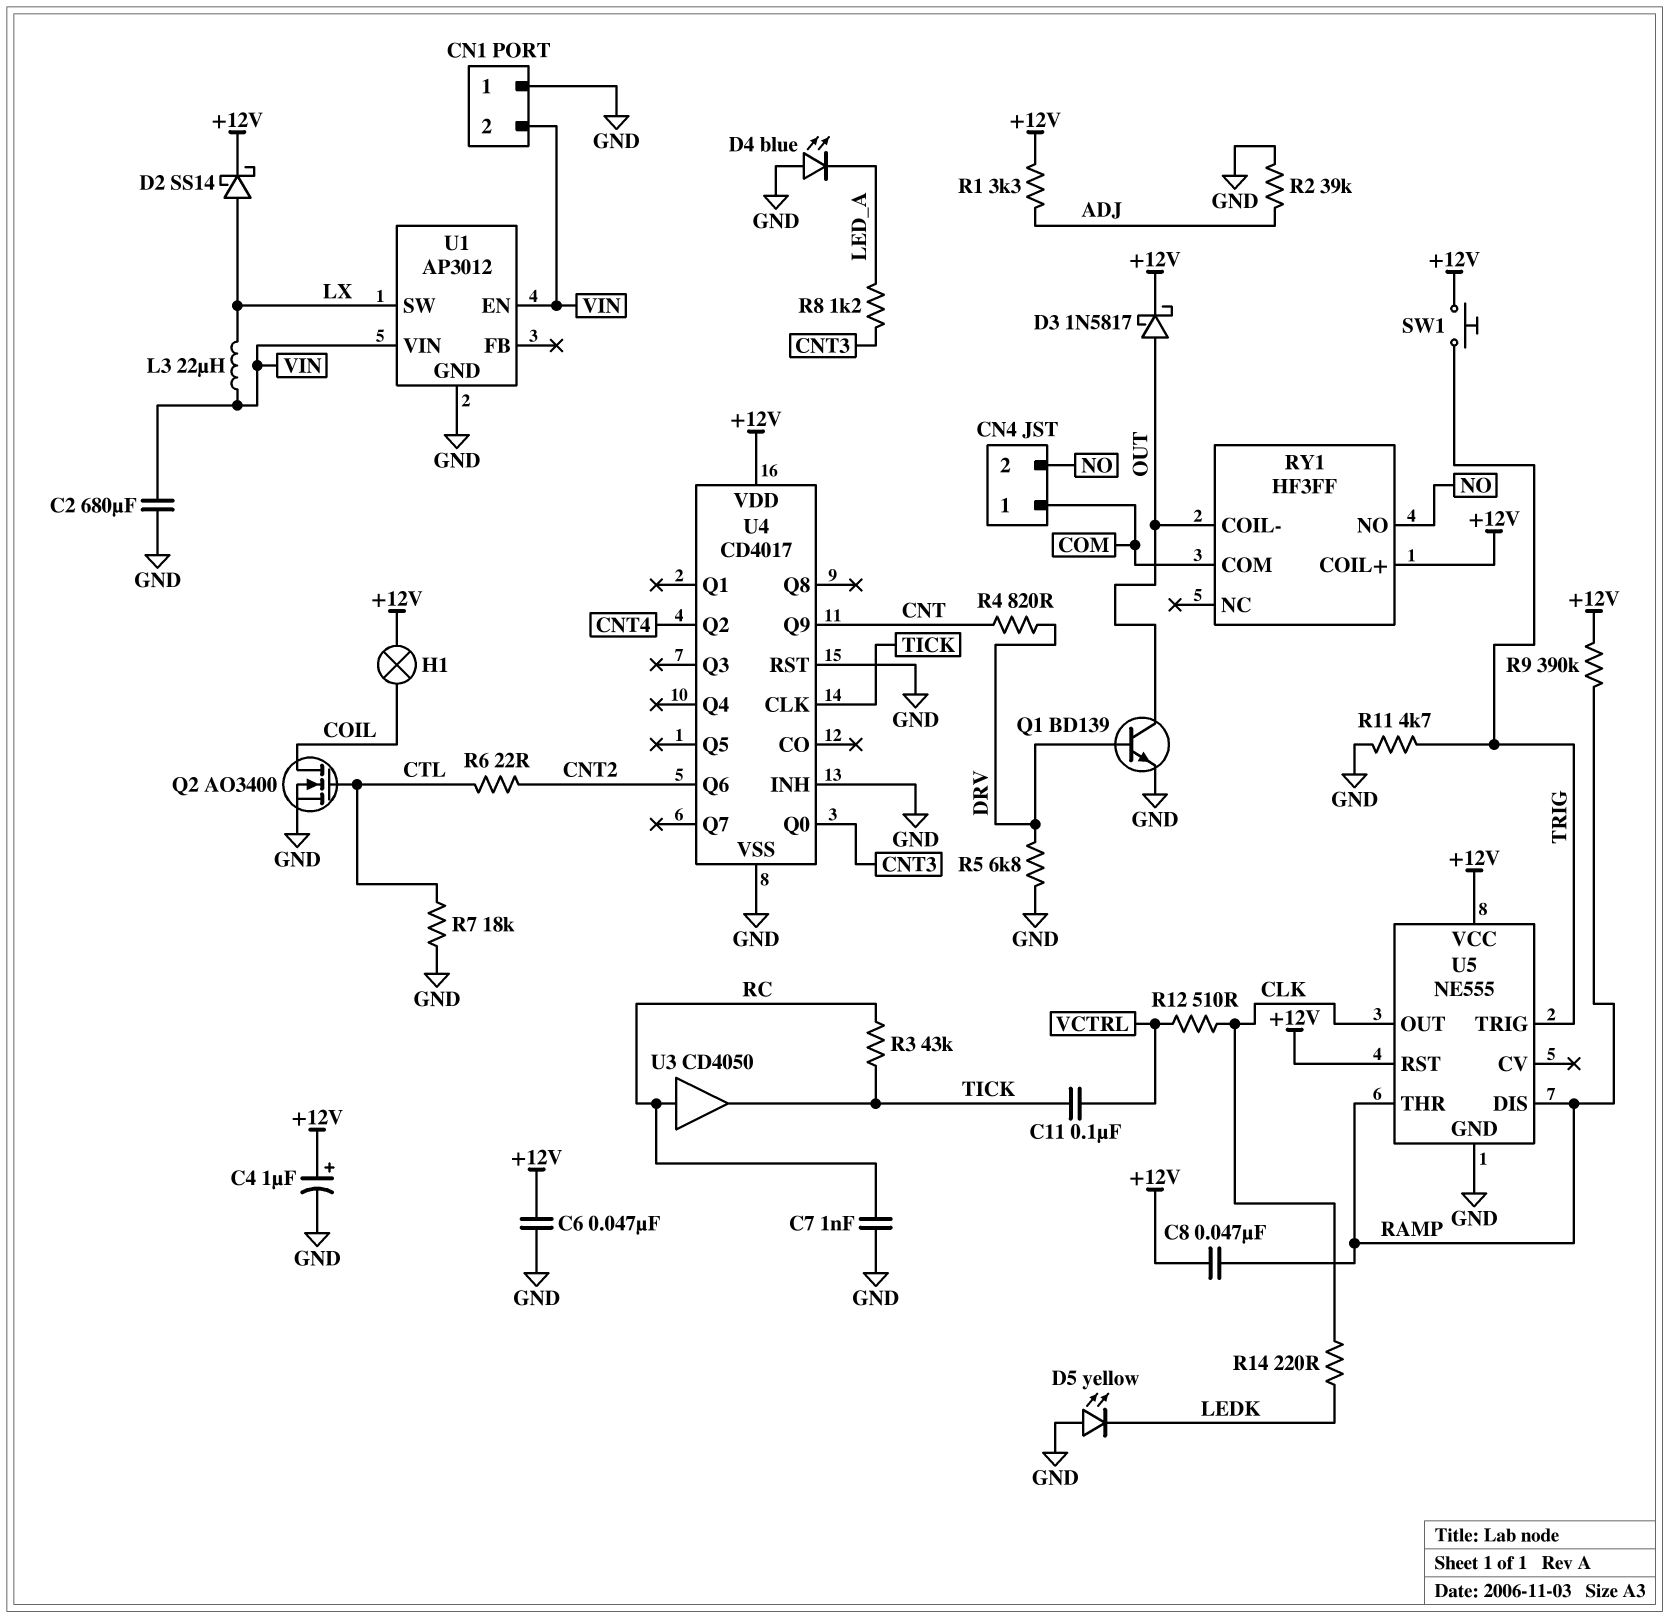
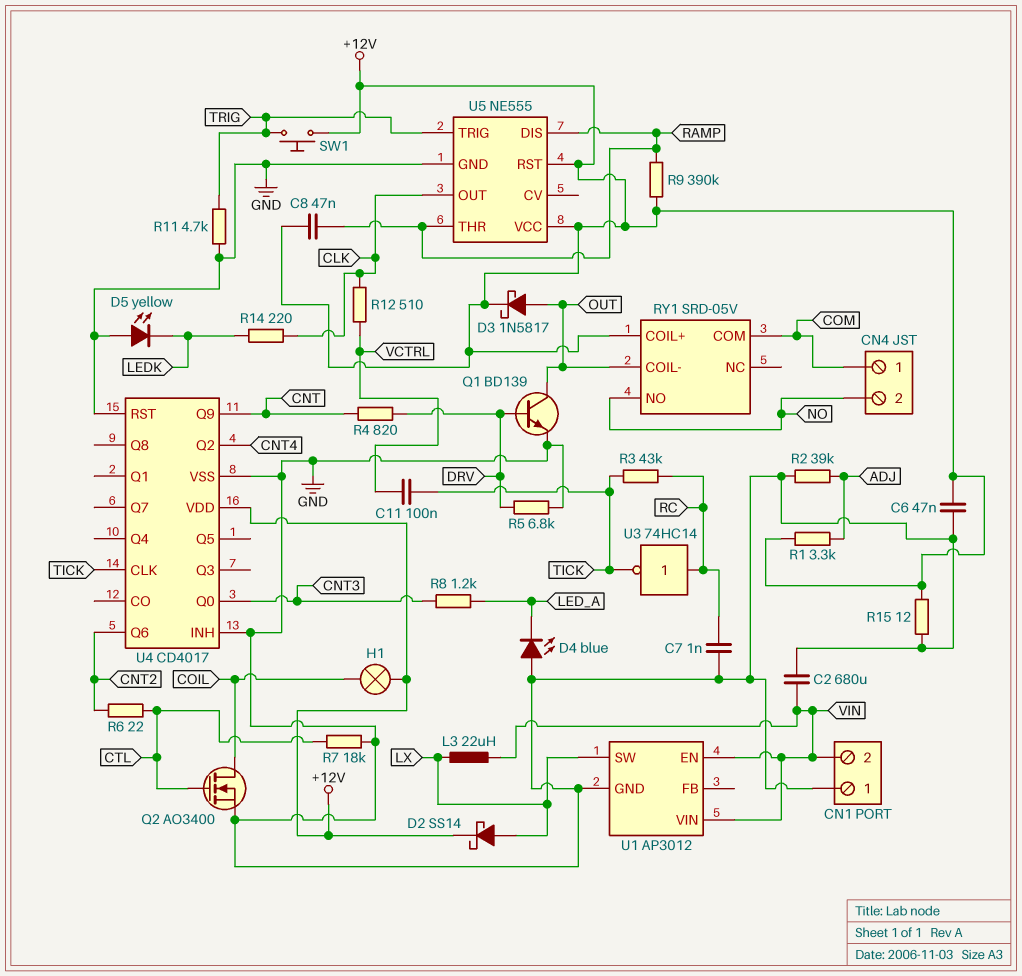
C4: 1uF (plus +12V, minus GND) -> none
R15: none -> 12 (+12V, GND)
RY1: HF3FF -> SRD-05V
U3: buffer CD4050 (in RC, out TICK) -> NOT 74HC14 (in RC, out TICK)

